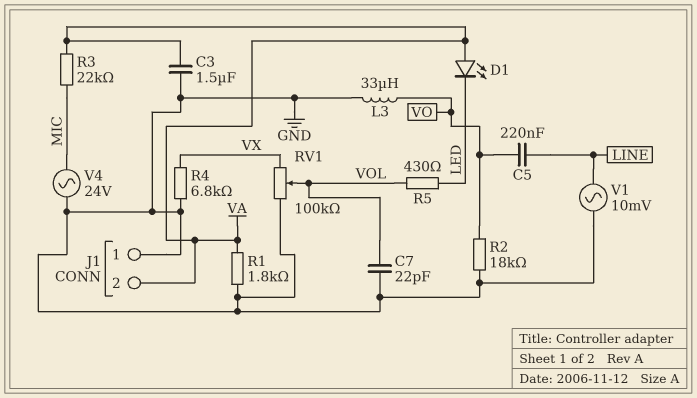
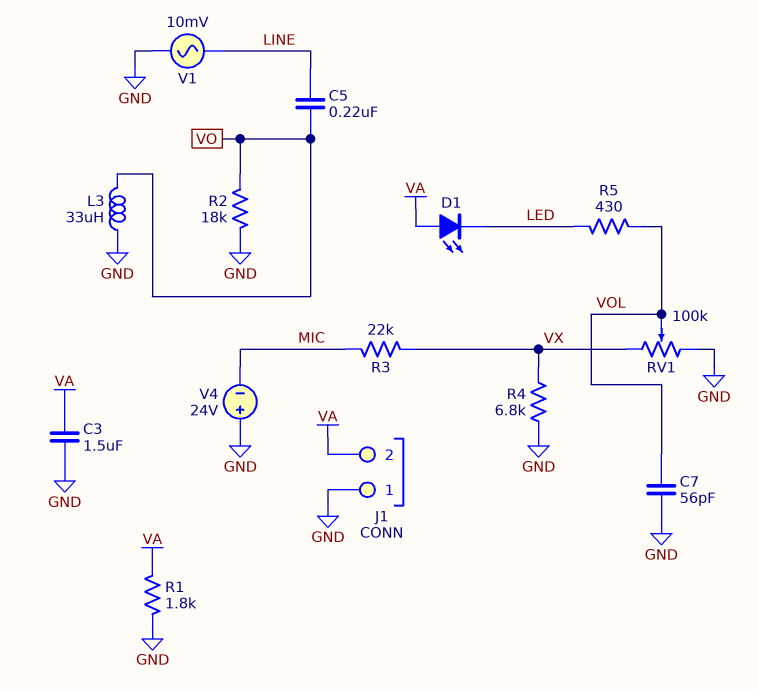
C7: 22pF (GND, VOL) -> 56pF (GND, VOL)
R3: 22k (MIC, VA) -> 22k (MIC, VX)
V4: AC 24V (GND, MIC) -> 24V (plus GND, minus MIC)

